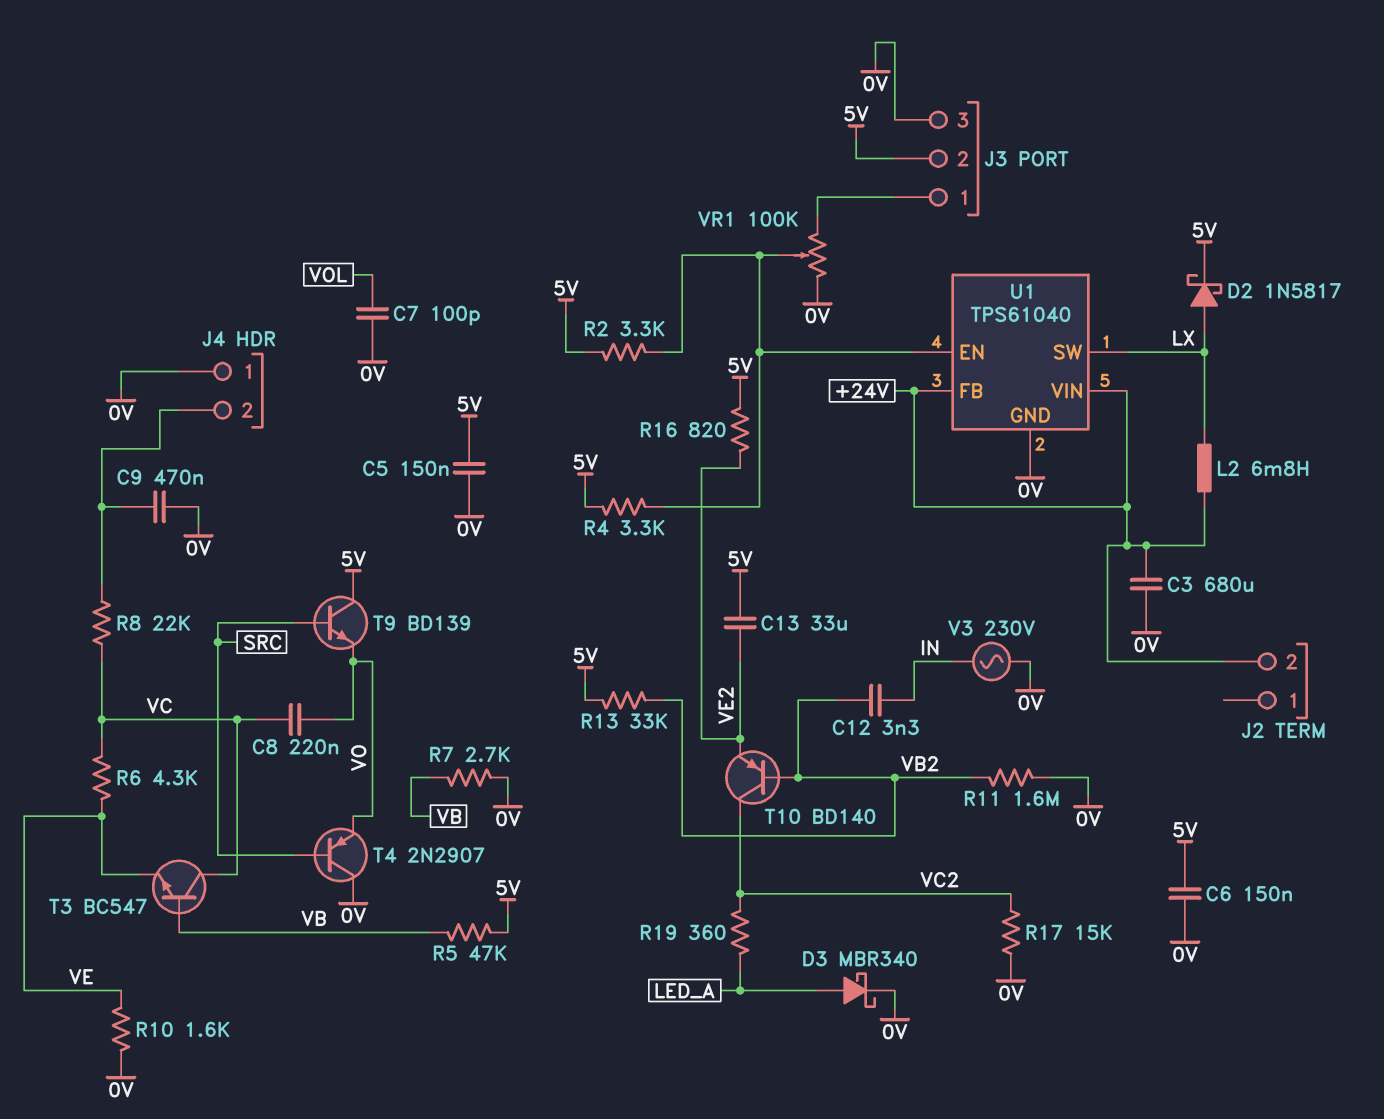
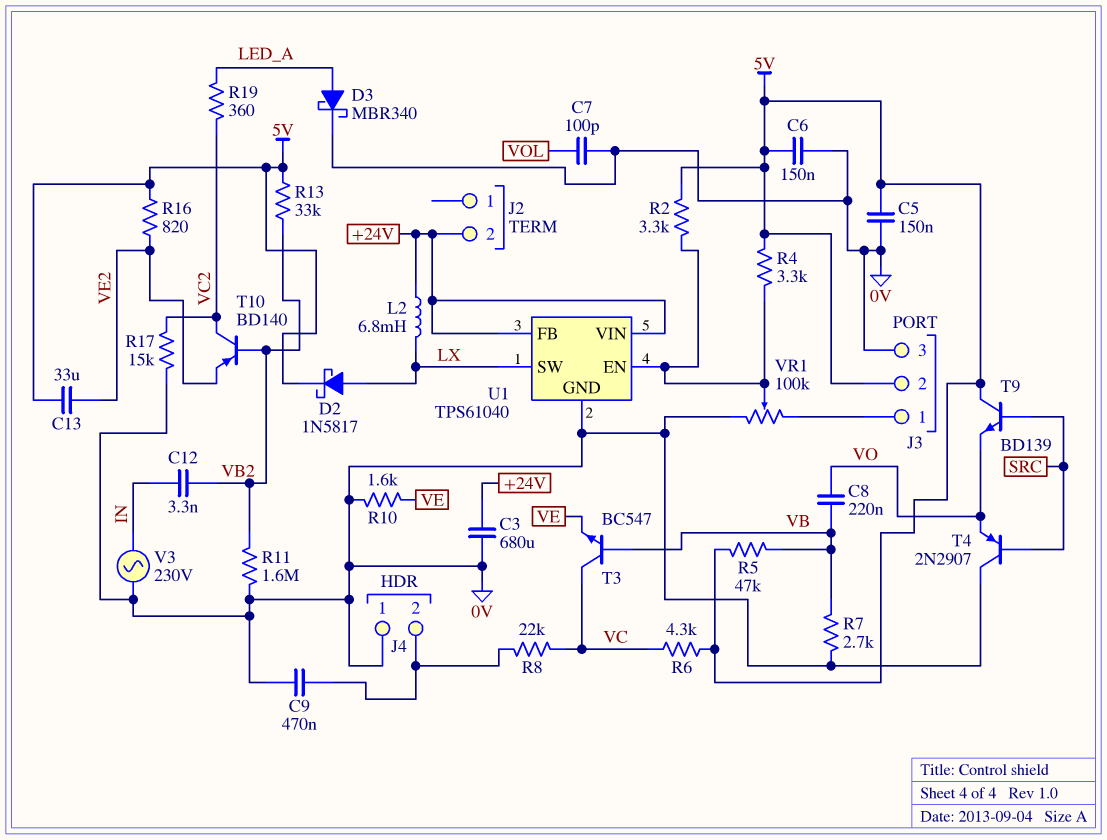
C8: 220nF (VC, VO) -> 220nF (VB, VO)
R6: 4.3k (VC, VE) -> 4.3k (5V, VC)

